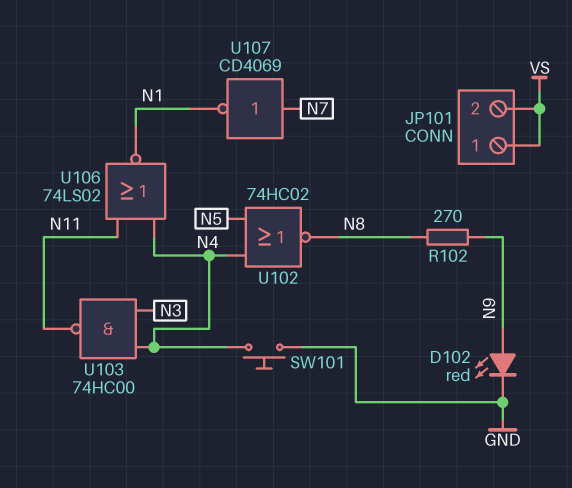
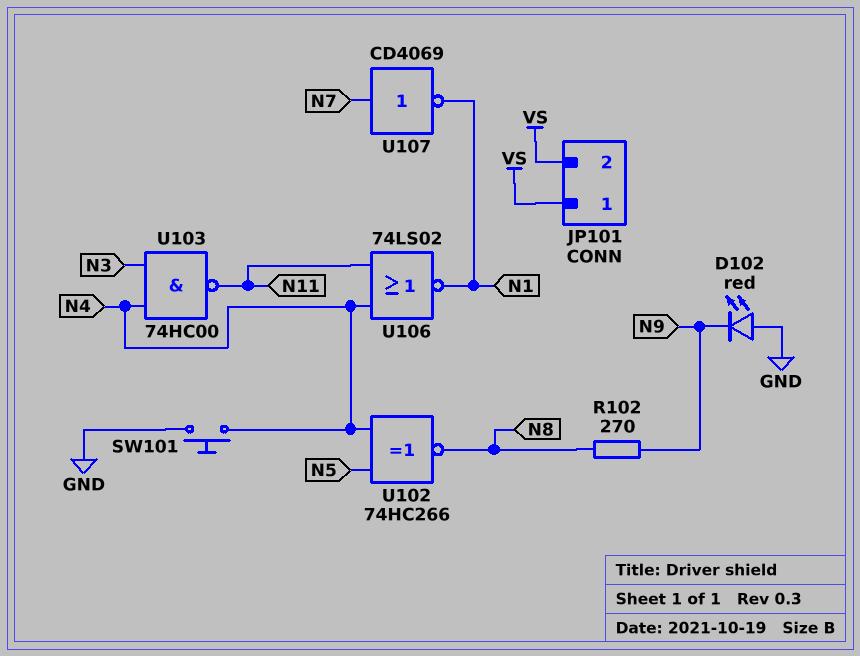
D102: LED red (A N9, K GND) -> LED red (A GND, K N9)
U102: NOR 74HC02 (in N4, in N5, out N8) -> XNOR 74HC266 (in N4, in N5, out N8)

